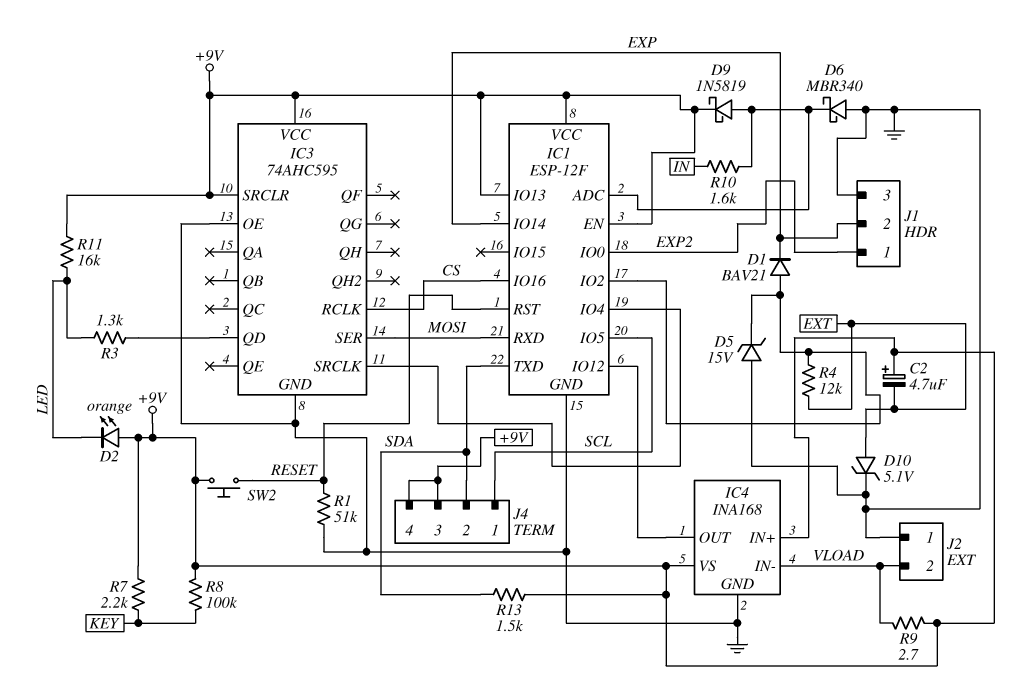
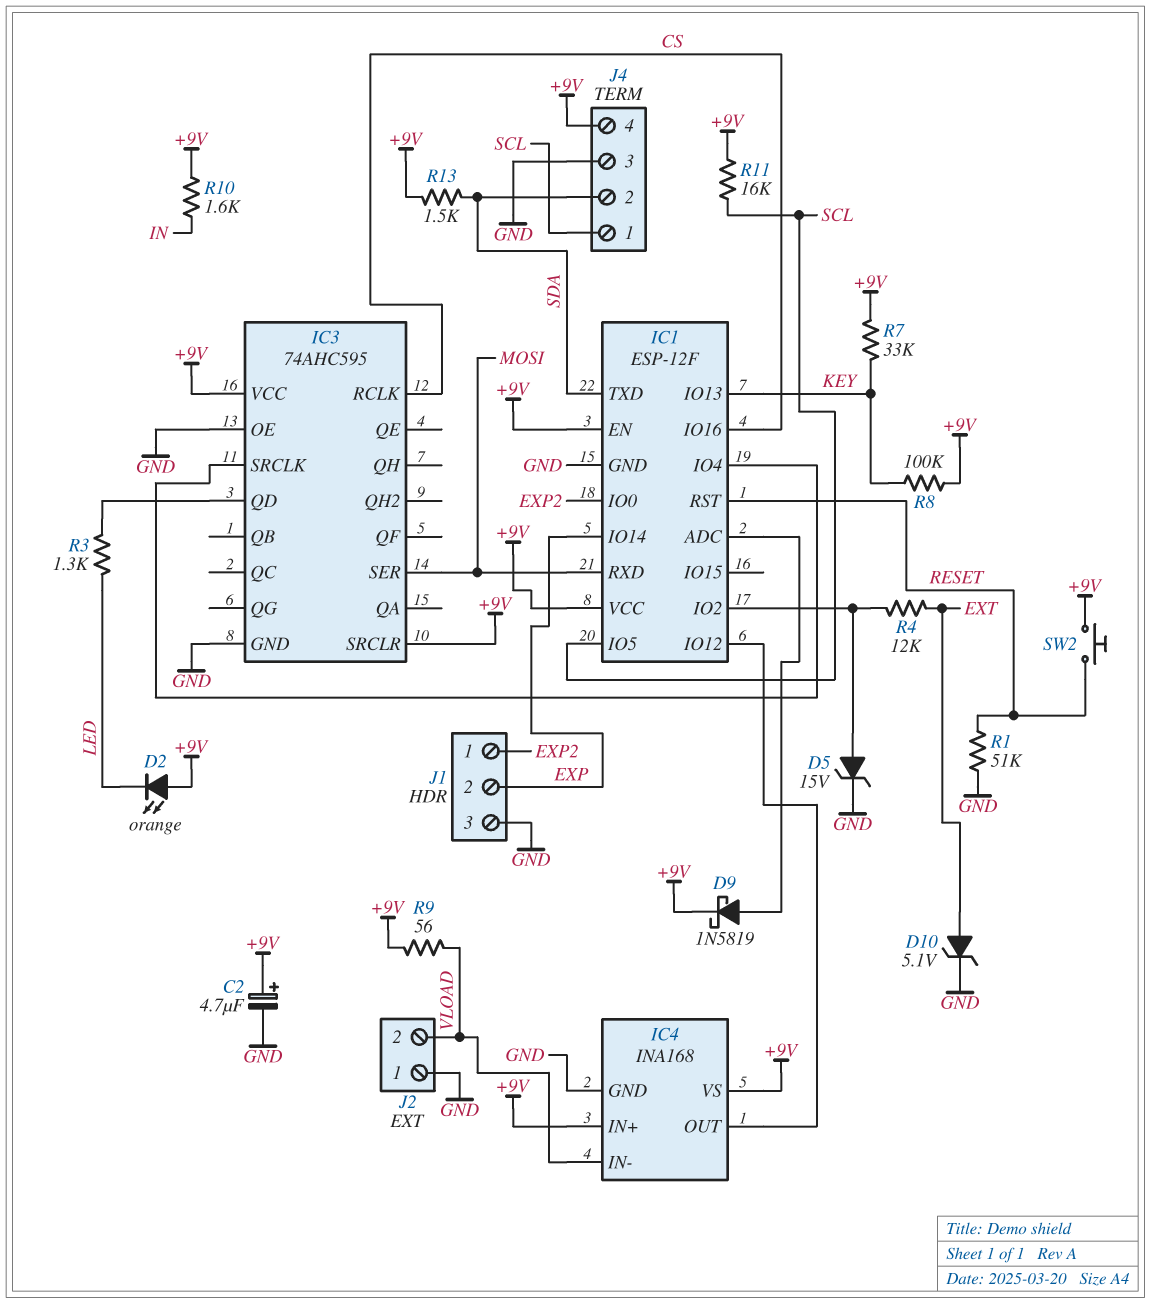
C2: 4.7uF (plus +9V, minus EXT) -> 4.7uF (plus +9V, minus GND)
D1: diode BAV21 (A IC1/IO2, K EXP) -> none
D5: zener 15V (A GND, K IC1/IO2) -> zener 15V (A IC1/IO2, K GND)
D6: schottky MBR340 (A GND, K IC1/ADC) -> none
IC1 pin IO13: +9V -> KEY
J4 pin 3: +9V -> GND
R7: 2.2k (+9V, KEY) -> 33k (+9V, KEY)
R9: 2.7 (+9V, VLOAD) -> 56 (+9V, VLOAD)
R10: 1.6k (IC1/ADC, IN) -> 1.6k (+9V, IN)
R11: 16k (+9V, LED) -> 16k (+9V, SCL)

